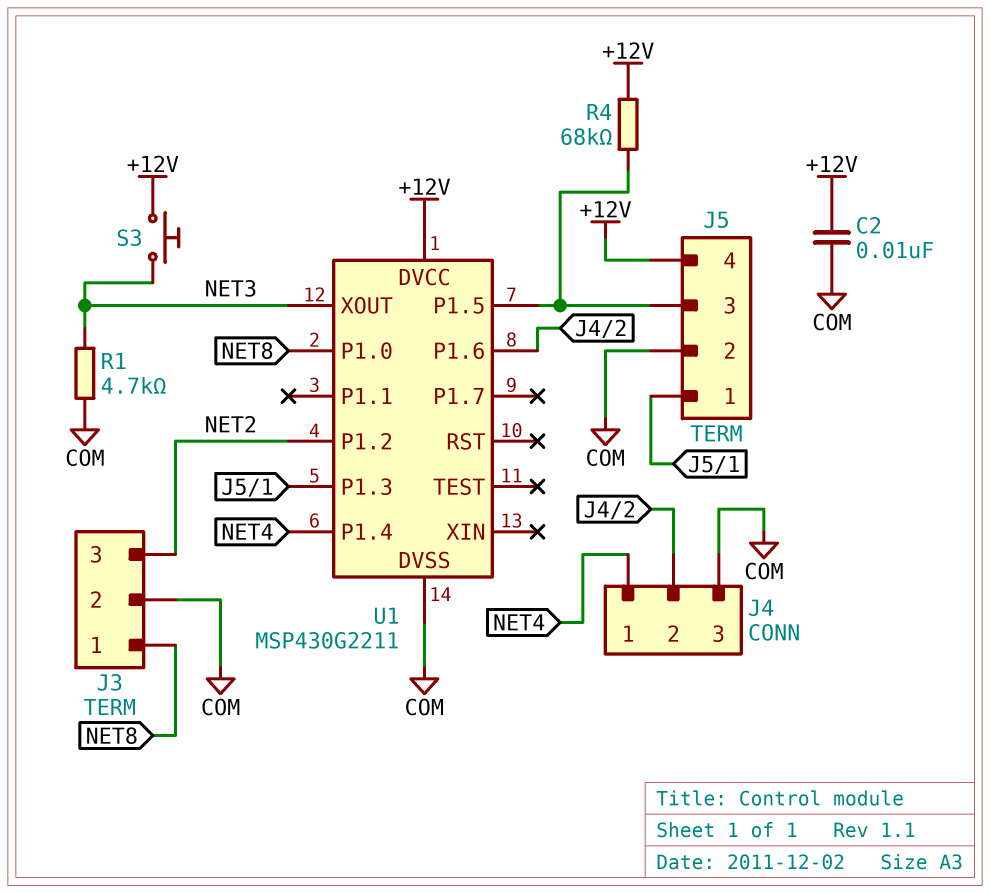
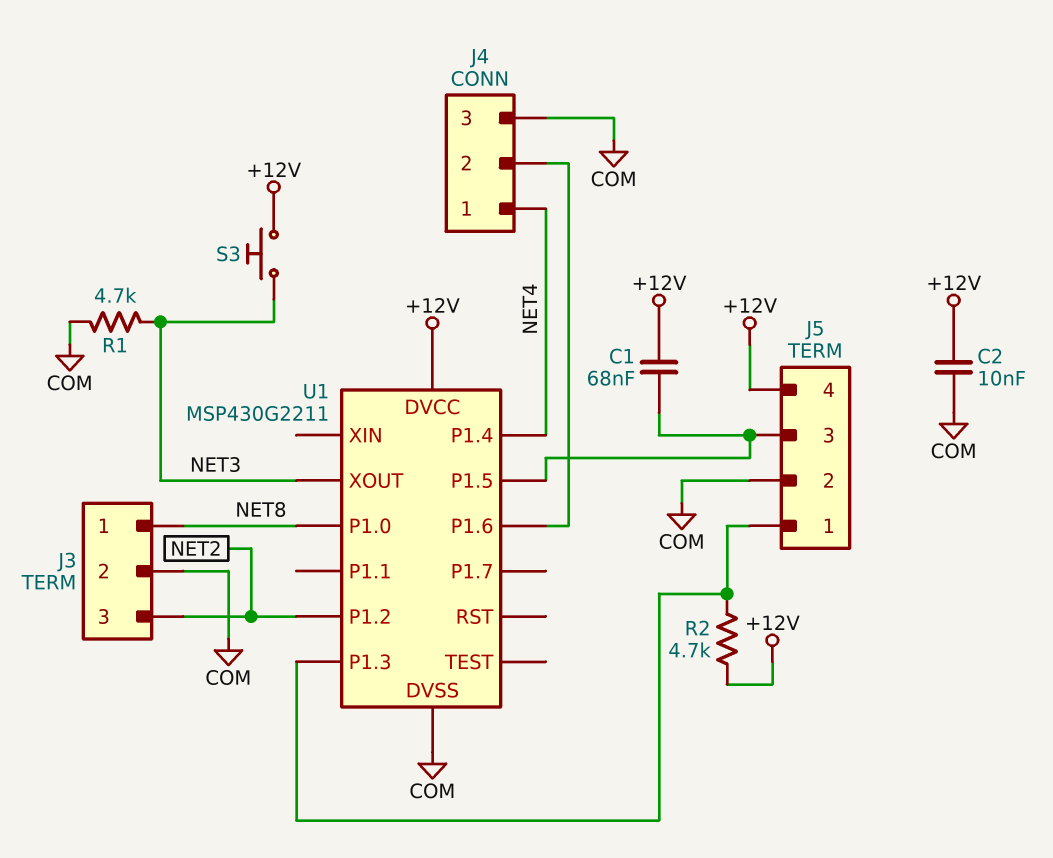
C1: none -> 68nF (+12V, J5/3)
R2: none -> 4.7k (+12V, J5/1)
R4: 68k (+12V, J5/3) -> none

